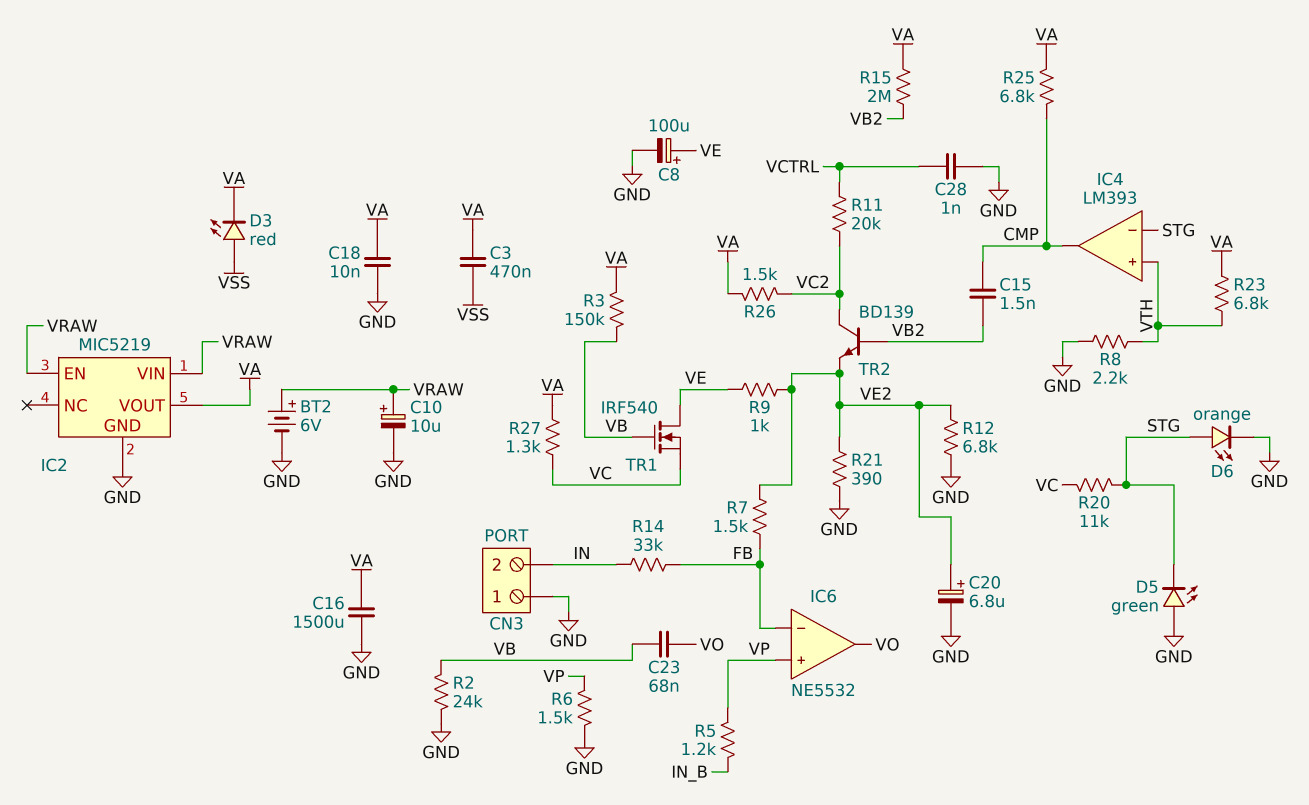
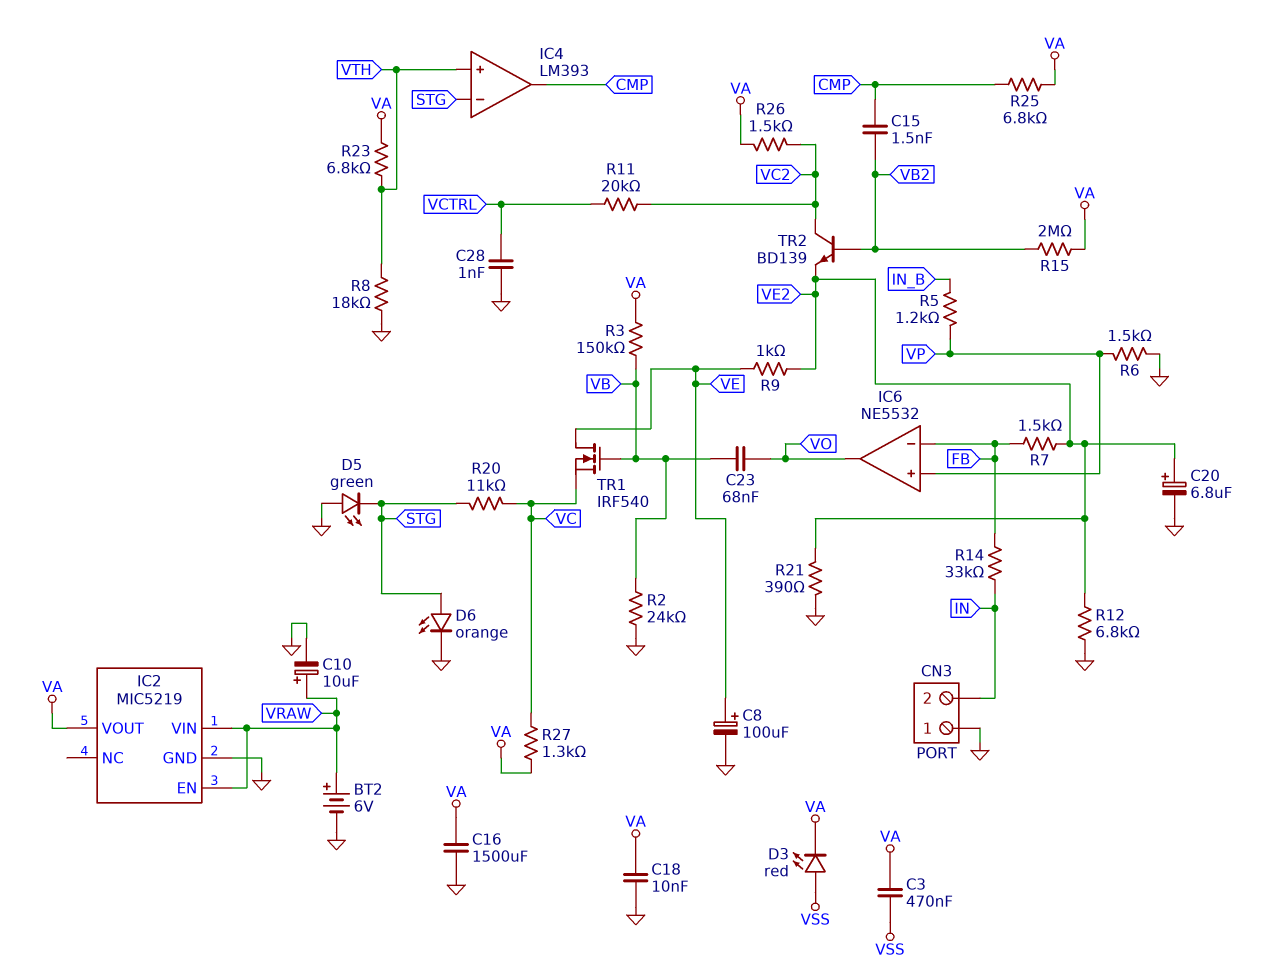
R8: 2.2k (GND, VTH) -> 18k (GND, VTH)

